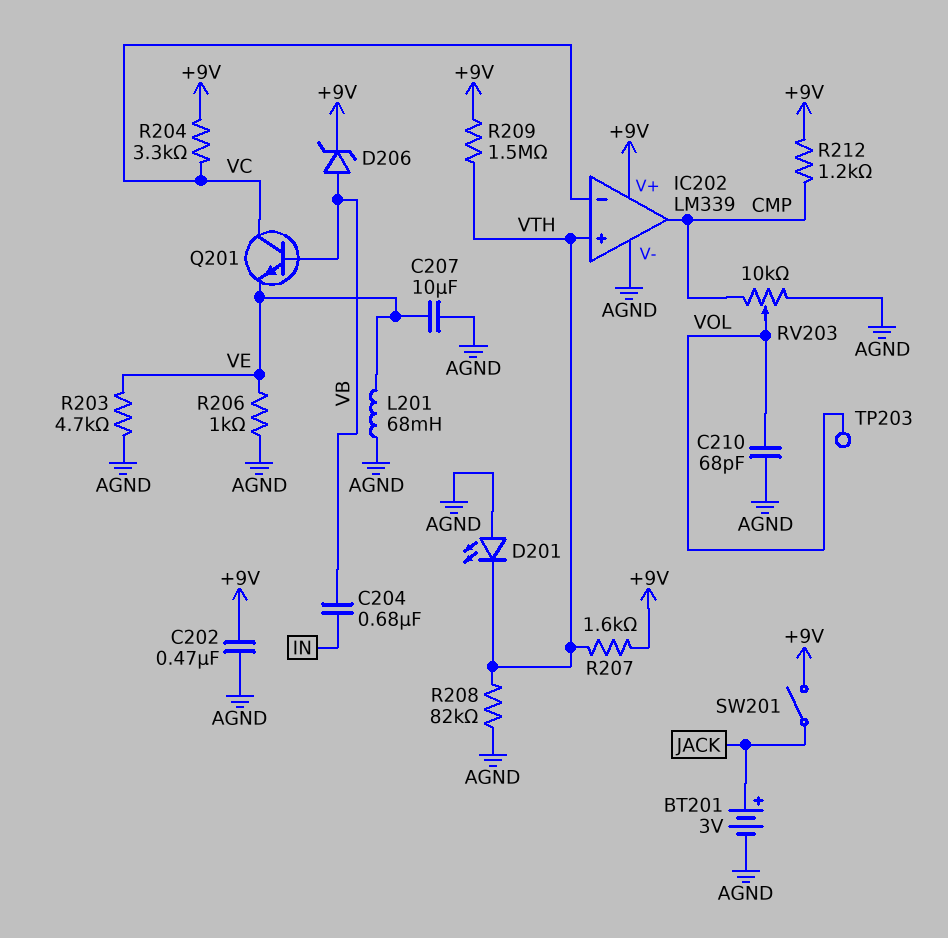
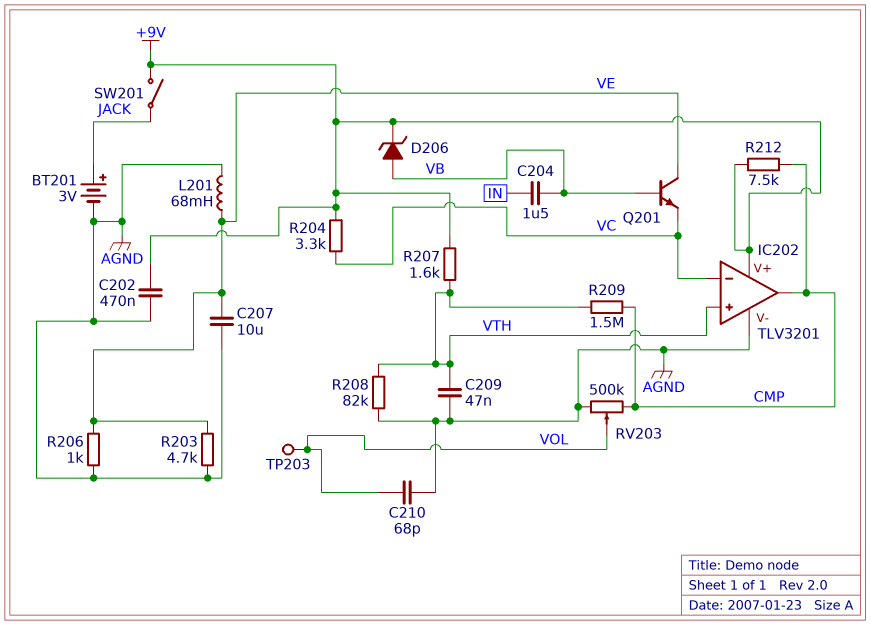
C204: 680nF (IN, VB) -> 1.5uF (IN, VB)
C209: none -> 47nF (AGND, VTH)
D201: LED (A AGND, K VTH) -> none
IC202: LM339 -> TLV3201
Q201: NPN (B VB, C VC, E VE) -> NPN (B VB, C VE, E VC)
R209: 1.5M (+9V, VTH) -> 1.5M (CMP, VTH)
R212: 1.2k (+9V, CMP) -> 7.5k (+9V, CMP)
RV203: 10k (AGND, CMP, wiper VOL) -> 500k (AGND, CMP, wiper VOL)

